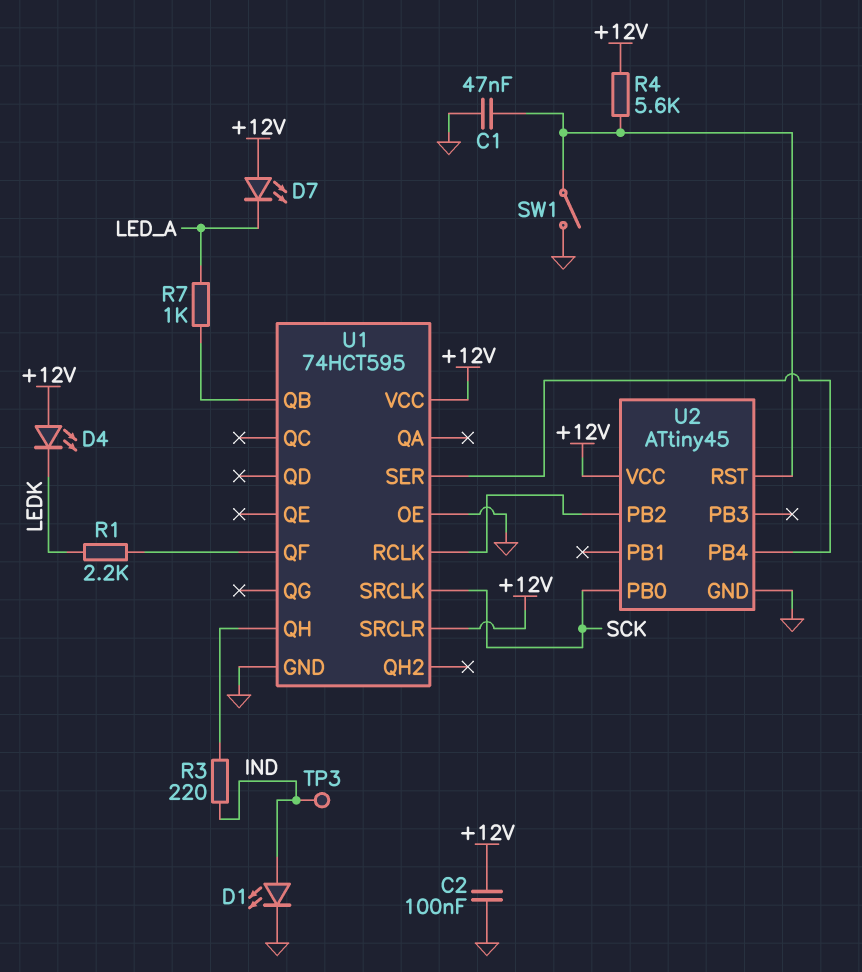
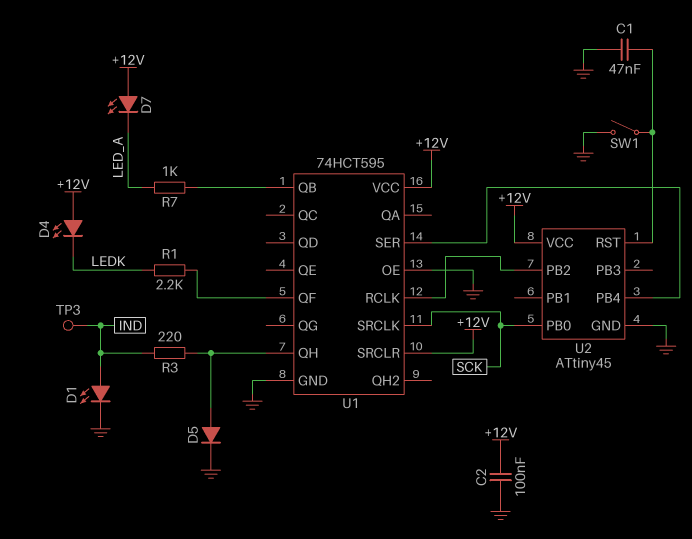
D5: none -> diode (A U1/QH, K GND)
R4: 5.6k (+12V, U2/RST) -> none

